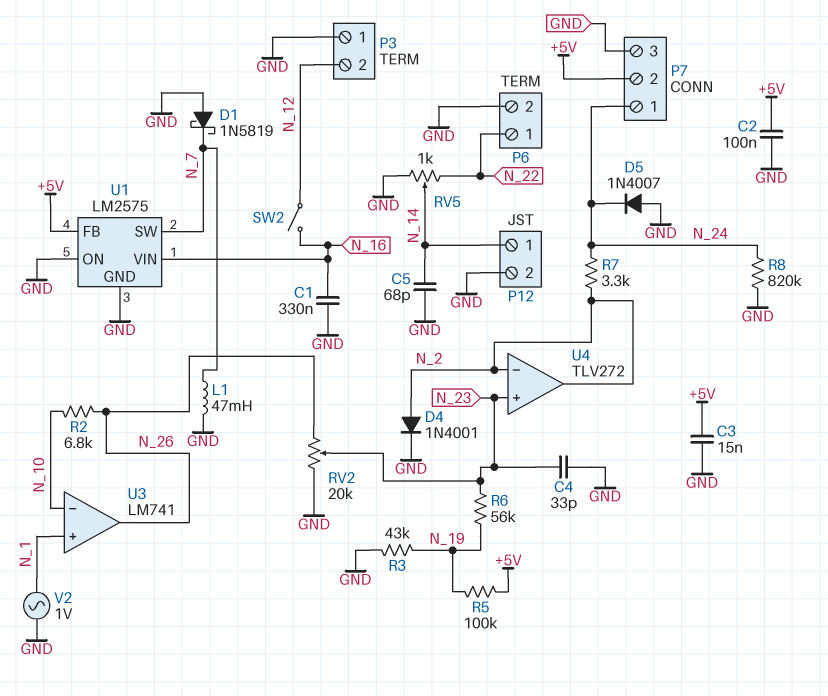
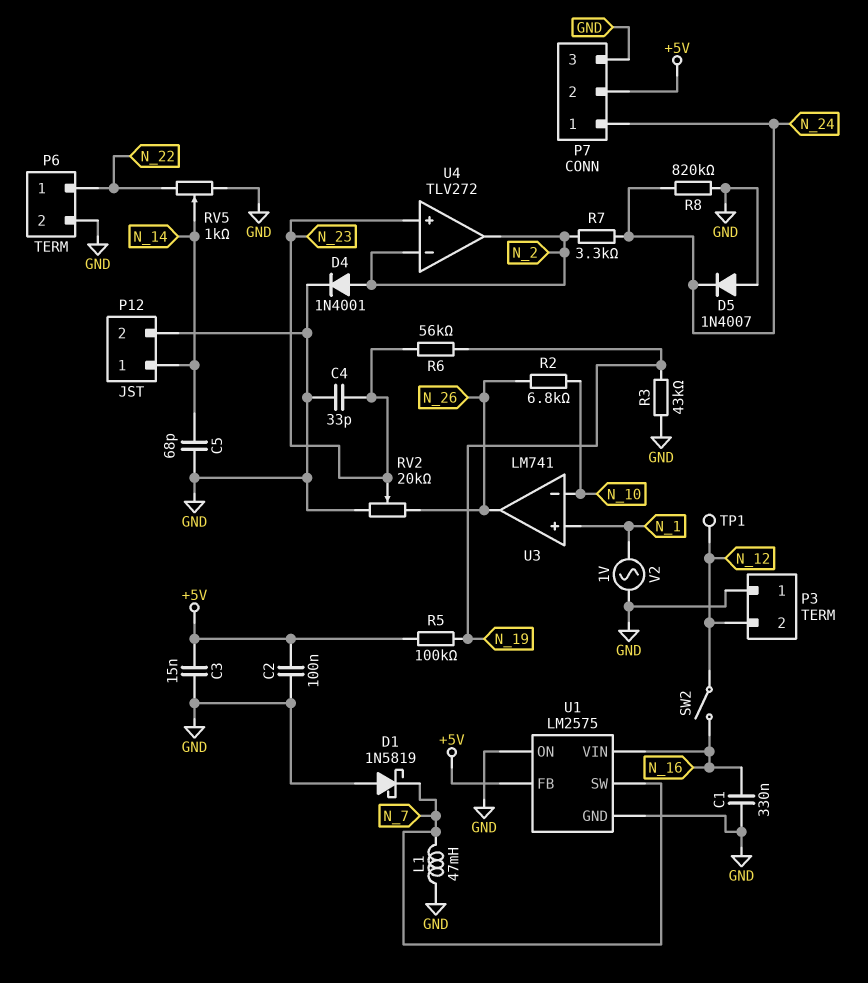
TP1: none -> test point (N_12)

